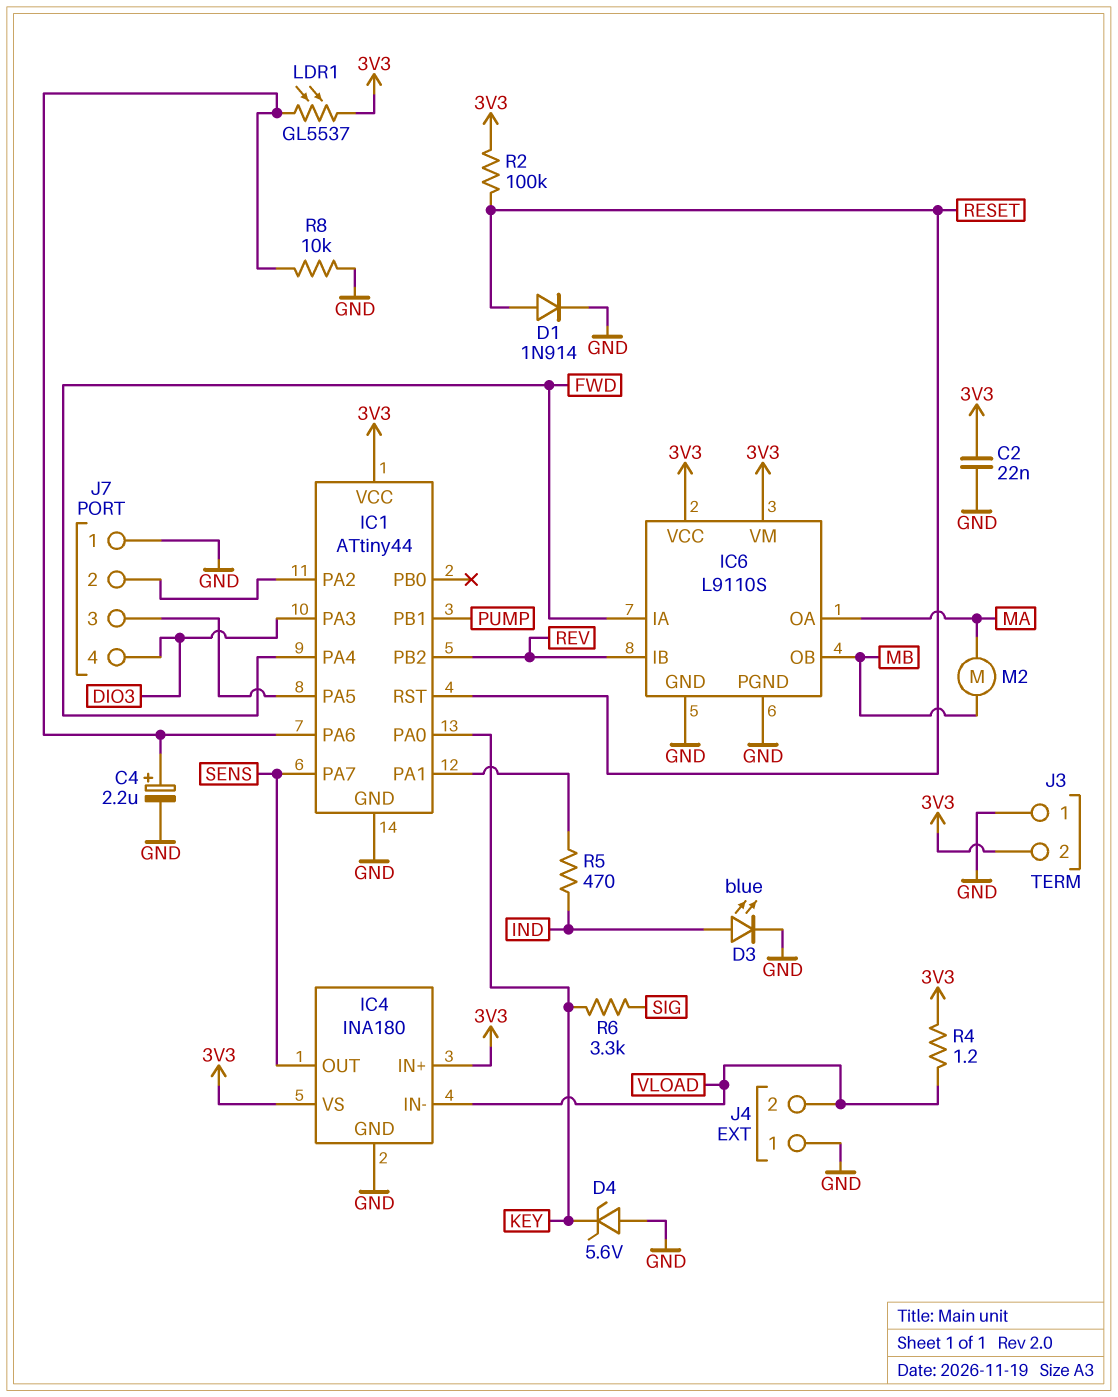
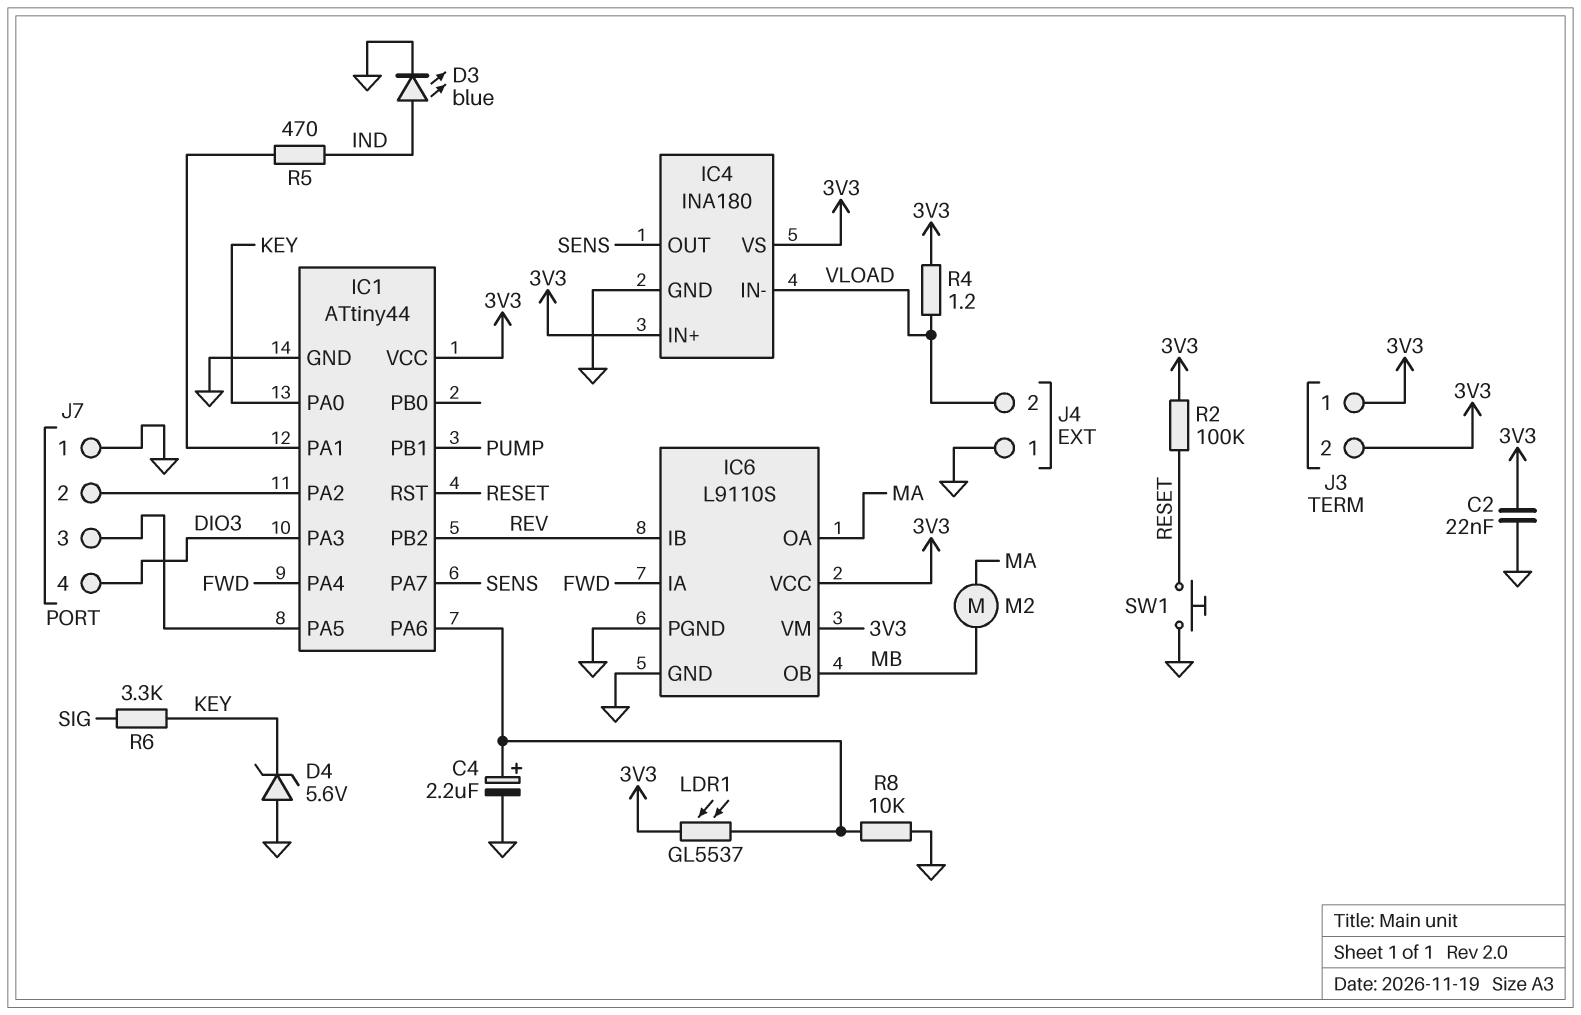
D1: diode 1N914 (A RESET, K GND) -> none
J3 pin 1: GND -> 3V3
SW1: none -> button (GND, RESET)

